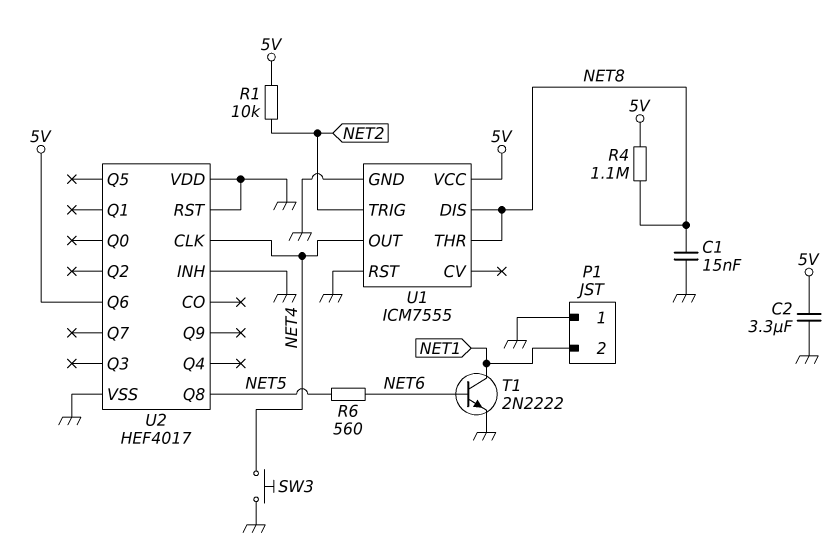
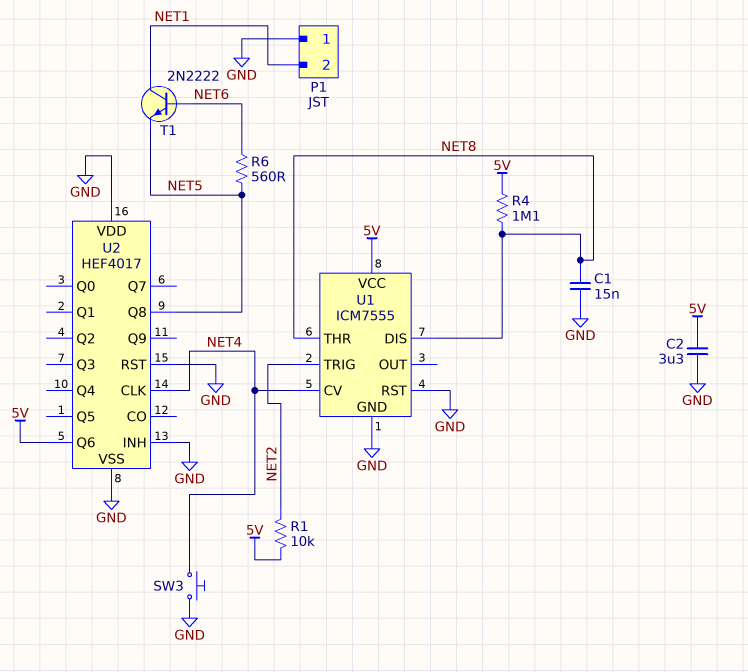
T1: NPN 2N2222 (B NET6, C NET1, E GND) -> NPN 2N2222 (B NET6, C NET1, E NET5)
U1 pin CV: none -> NET4
U1 pin OUT: NET4 -> none

